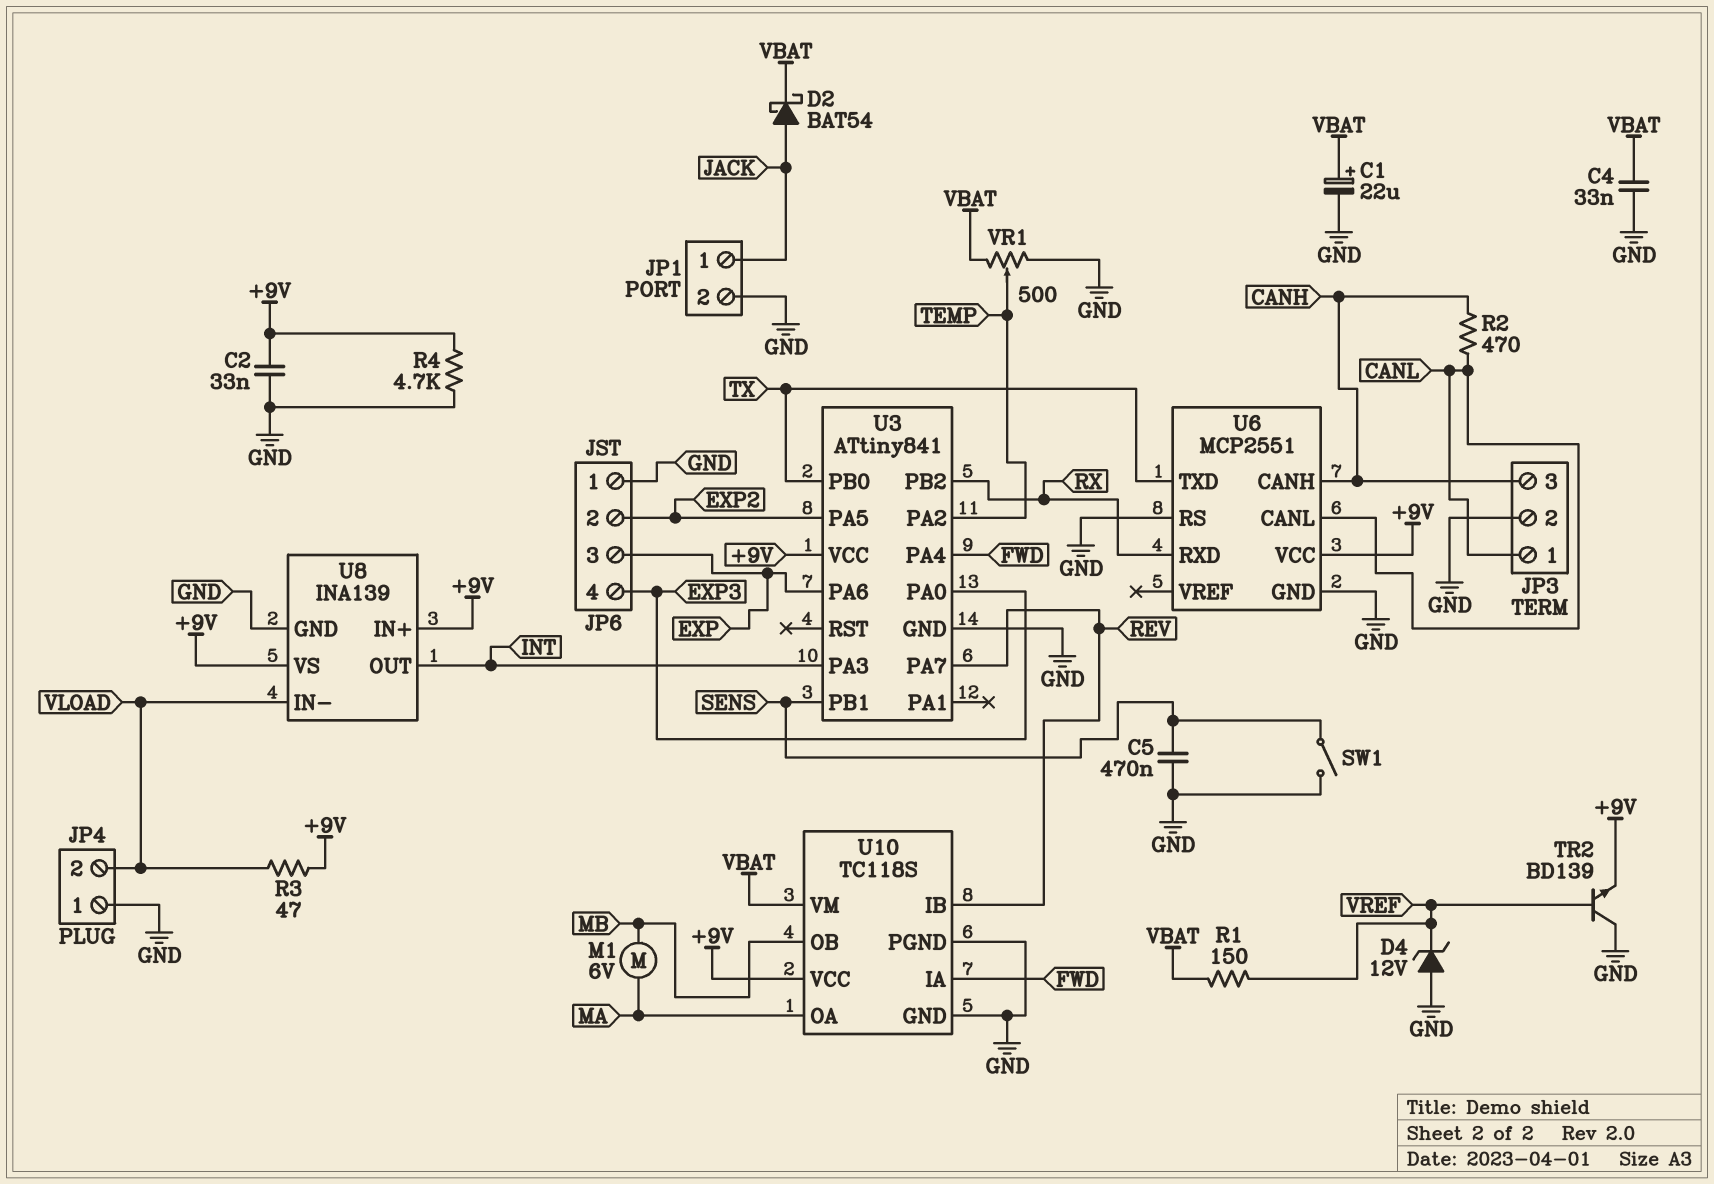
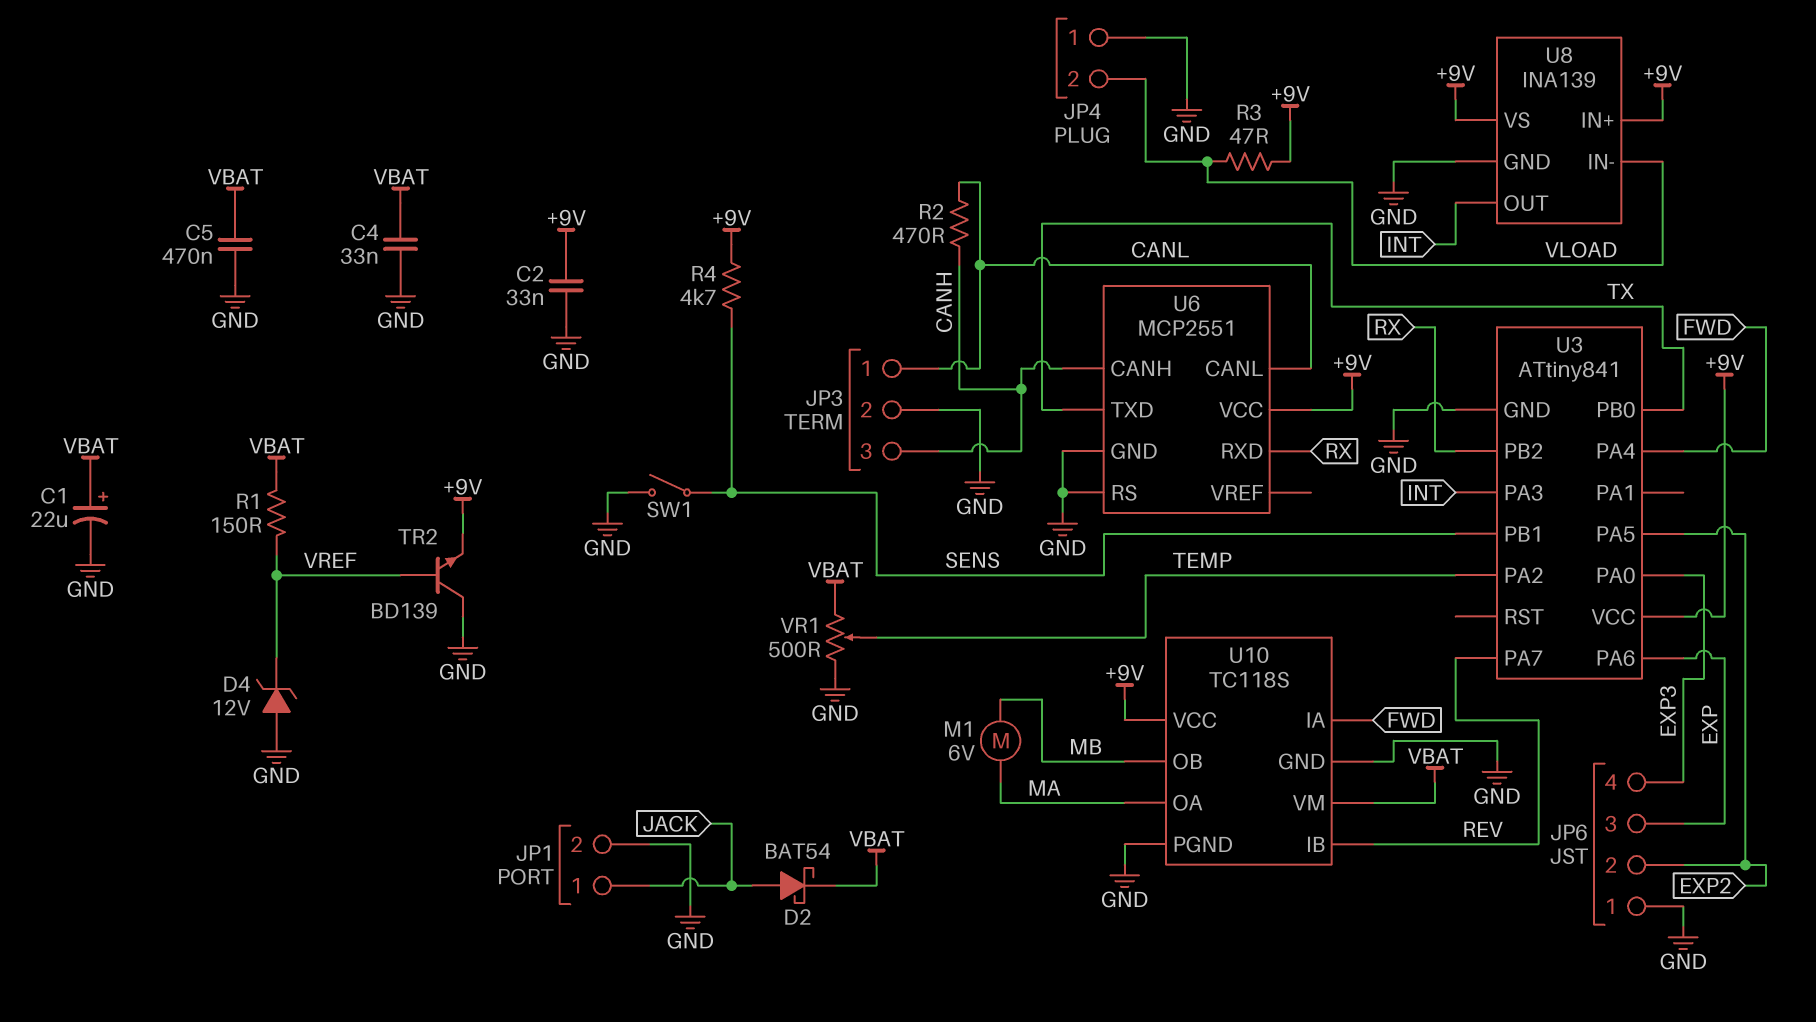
C5: 470nF (GND, SENS) -> 470nF (GND, VBAT)
R4: 4.7k (+9V, GND) -> 4.7k (+9V, SENS)

